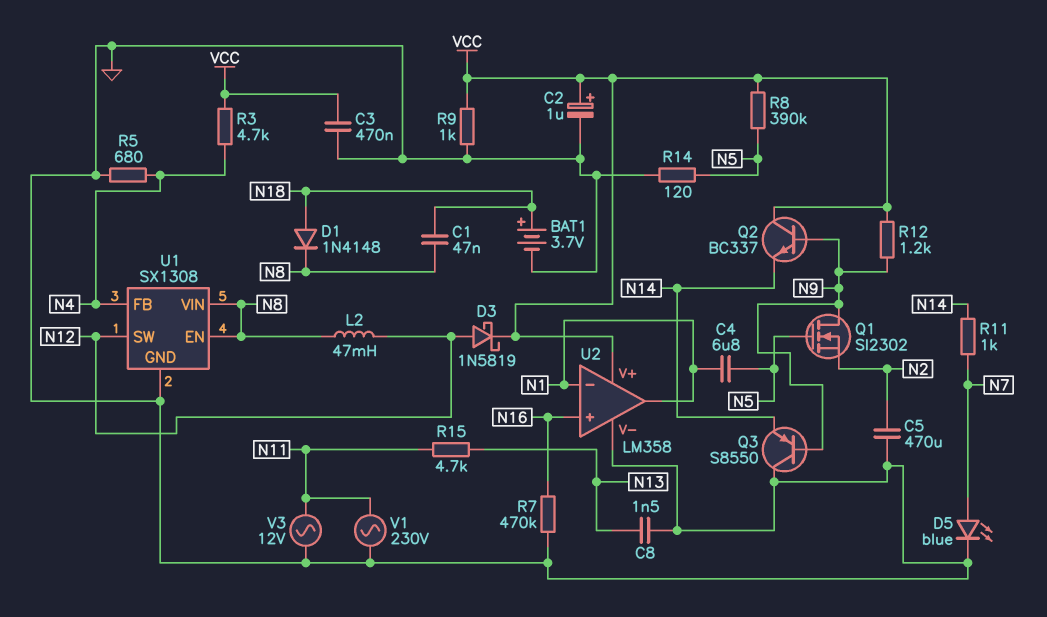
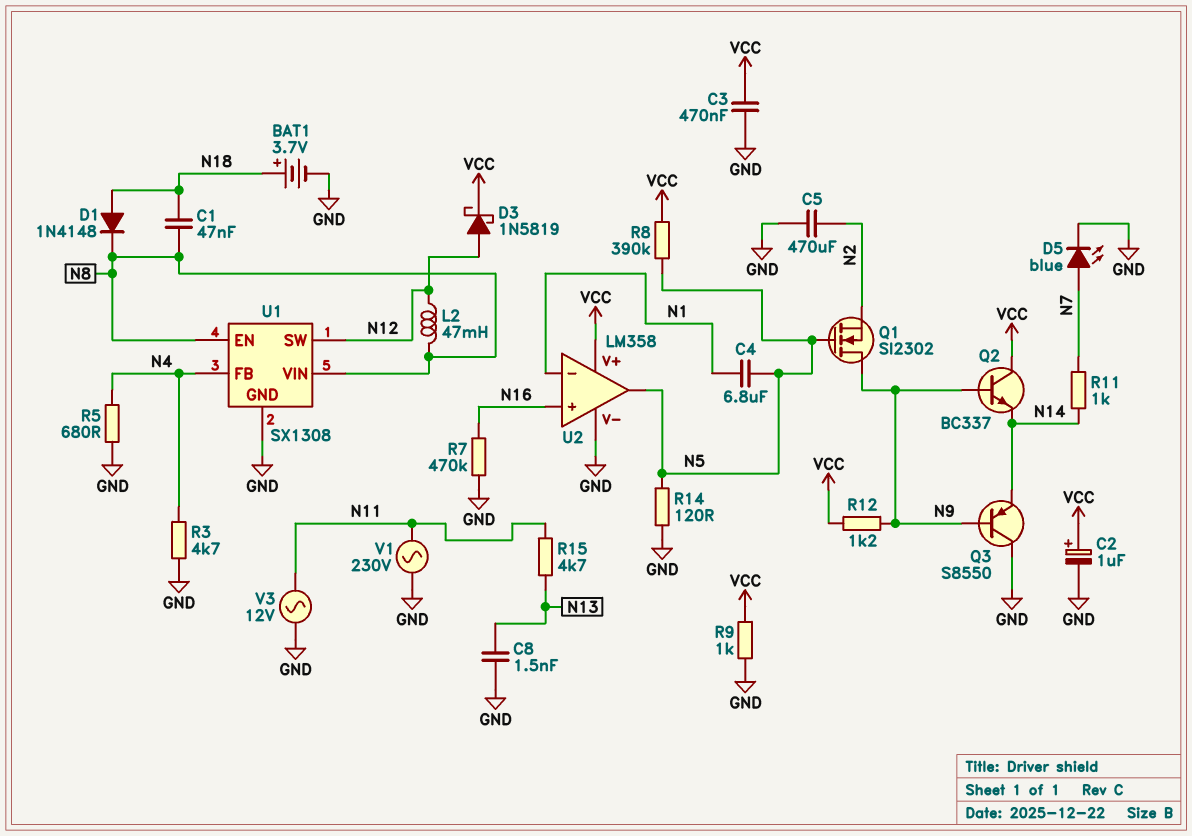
R3: 4.7k (N4, VCC) -> 4.7k (GND, N4)
U2 pin out: N1 -> N5

